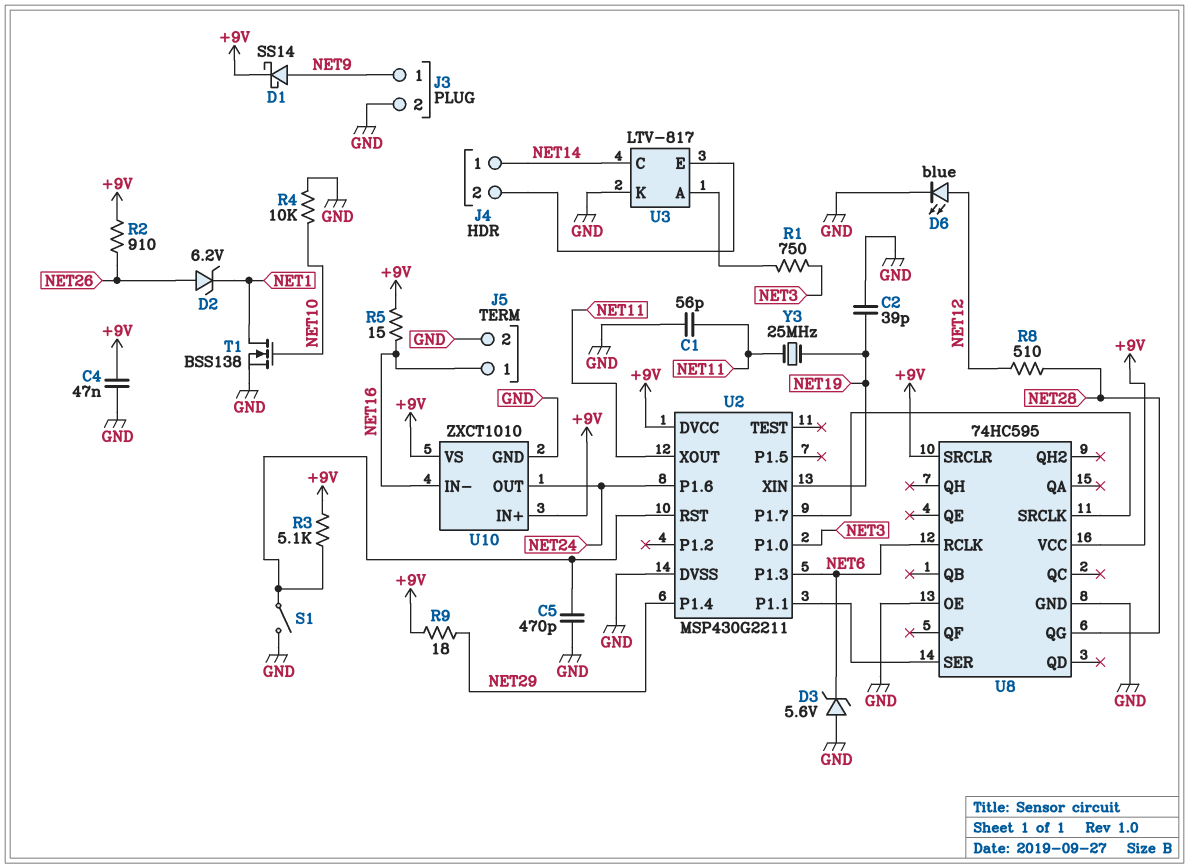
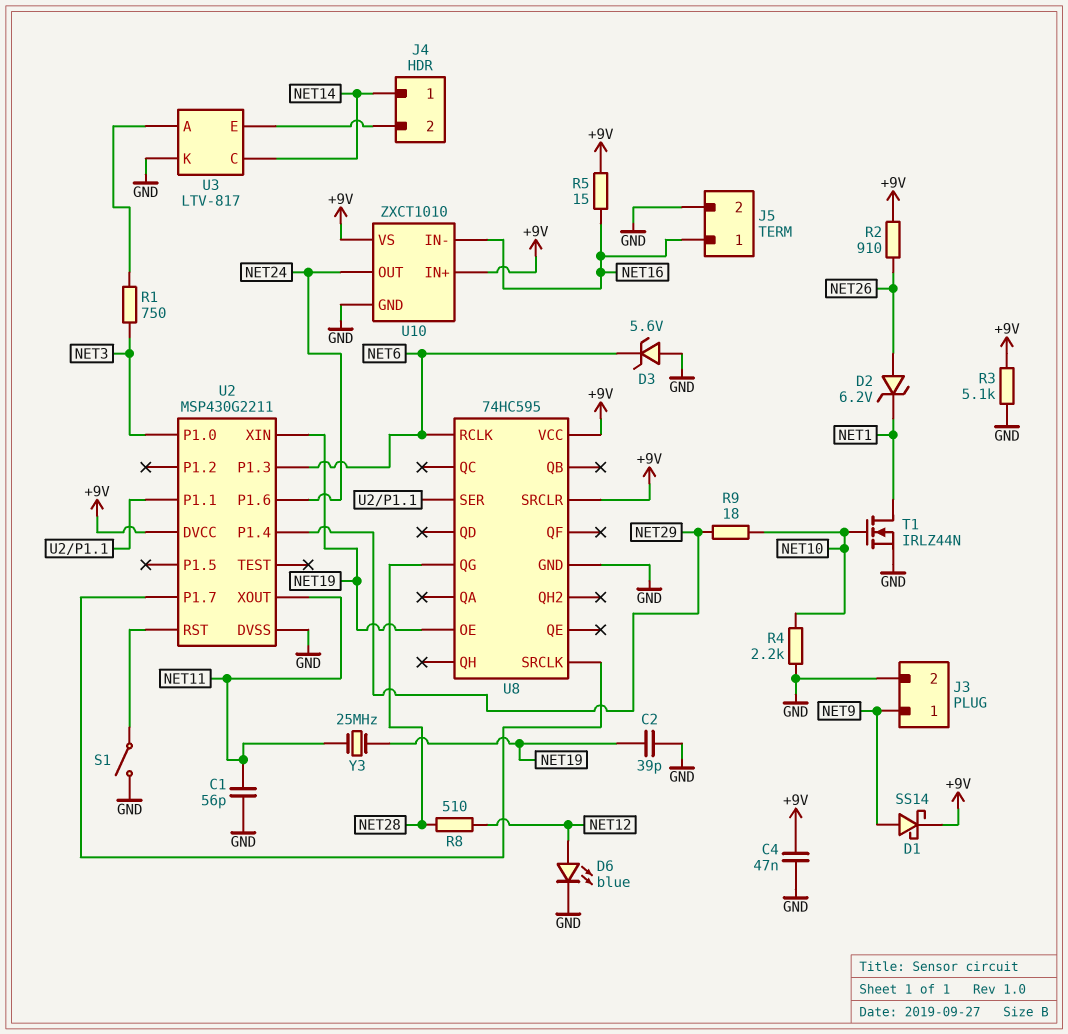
C5: 470pF (GND, U2/RST) -> none
R3: 5.1k (+9V, U2/RST) -> 5.1k (+9V, GND)
R4: 10k (GND, NET10) -> 2.2k (GND, NET10)
R9: 18 (+9V, NET29) -> 18 (NET10, NET29)
T1: NMOS BSS138 (G NET10, D NET1, S GND) -> NMOS IRLZ44N (G NET10, D NET1, S GND)
U8 pin OE: GND -> NET19

